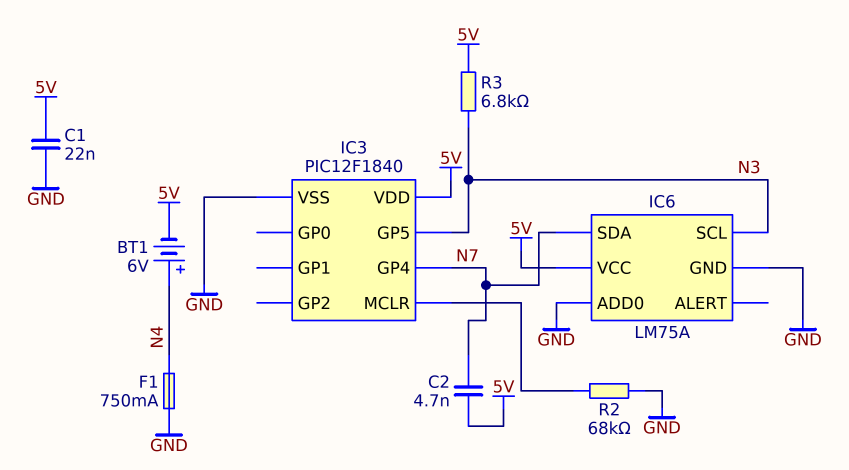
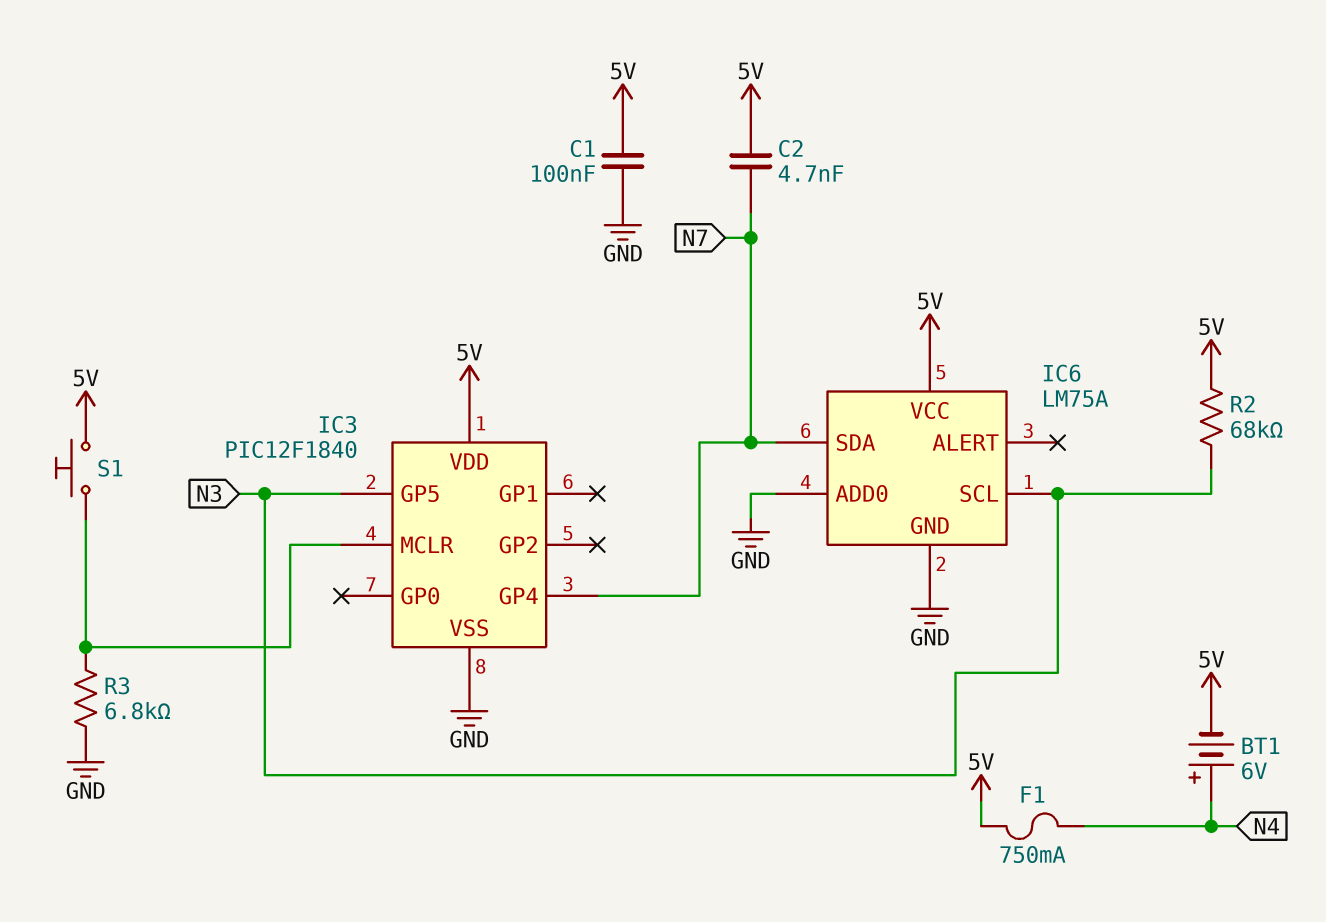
C1: 22nF (5V, GND) -> 100nF (5V, GND)
F1: 750mA (GND, N4) -> 750mA (5V, N4)
R2: 68k (GND, IC3/MCLR) -> 68k (5V, N3)
R3: 6.8k (5V, N3) -> 6.8k (GND, IC3/MCLR)
S1: none -> button (5V, IC3/MCLR)

